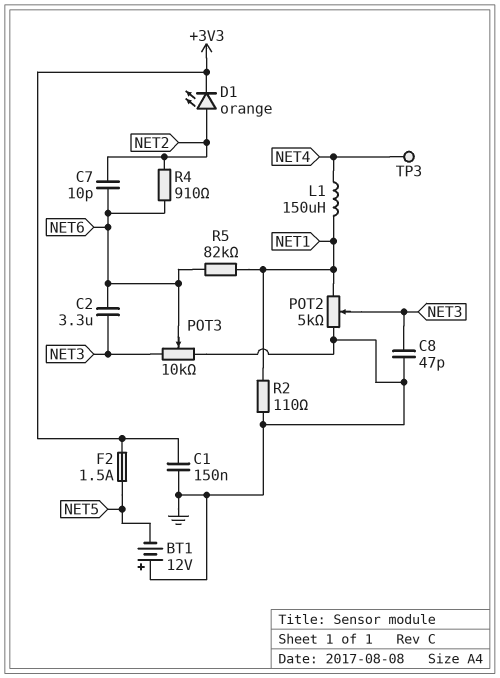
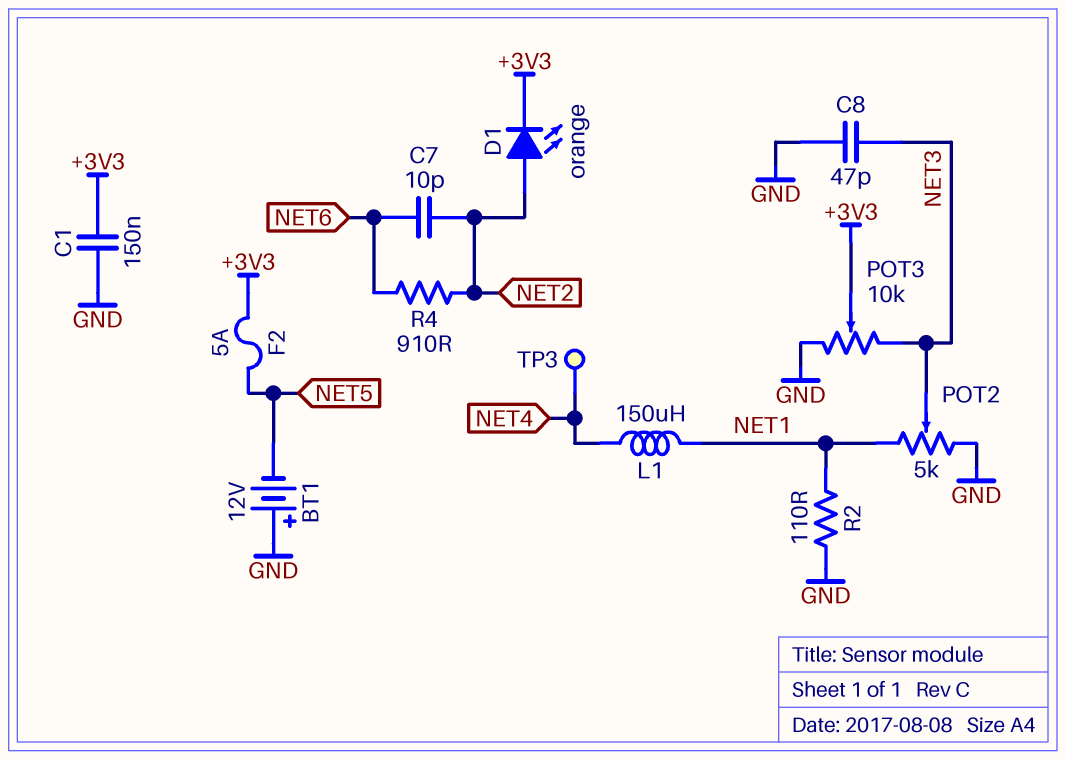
C2: 3.3uF (NET3, NET6) -> none
F2: 1.5A (+3V3, NET5) -> 5A (+3V3, NET5)
POT3: 10k (GND, NET3, wiper NET6) -> 10k (GND, NET3, wiper +3V3)
R5: 82k (NET1, NET6) -> none

